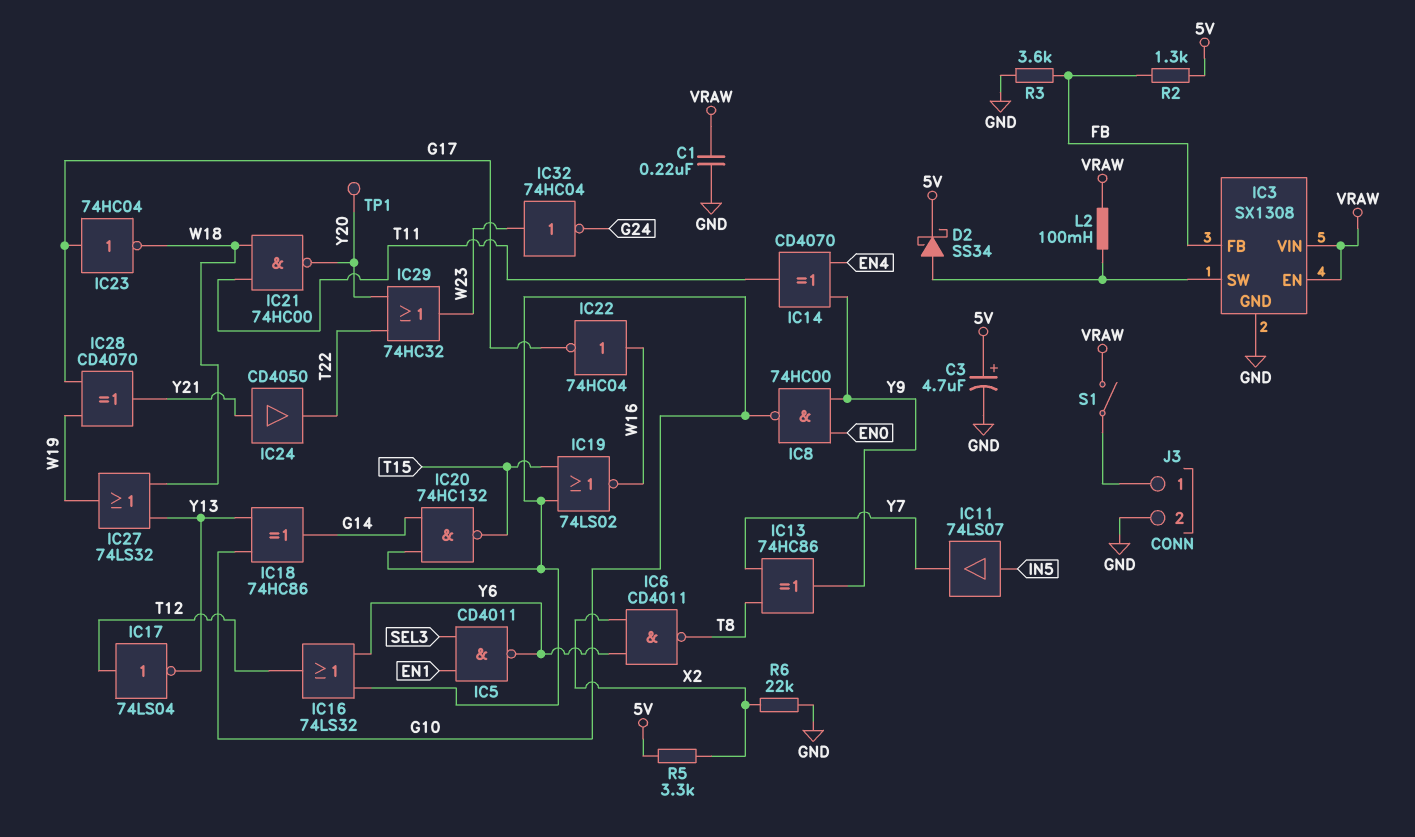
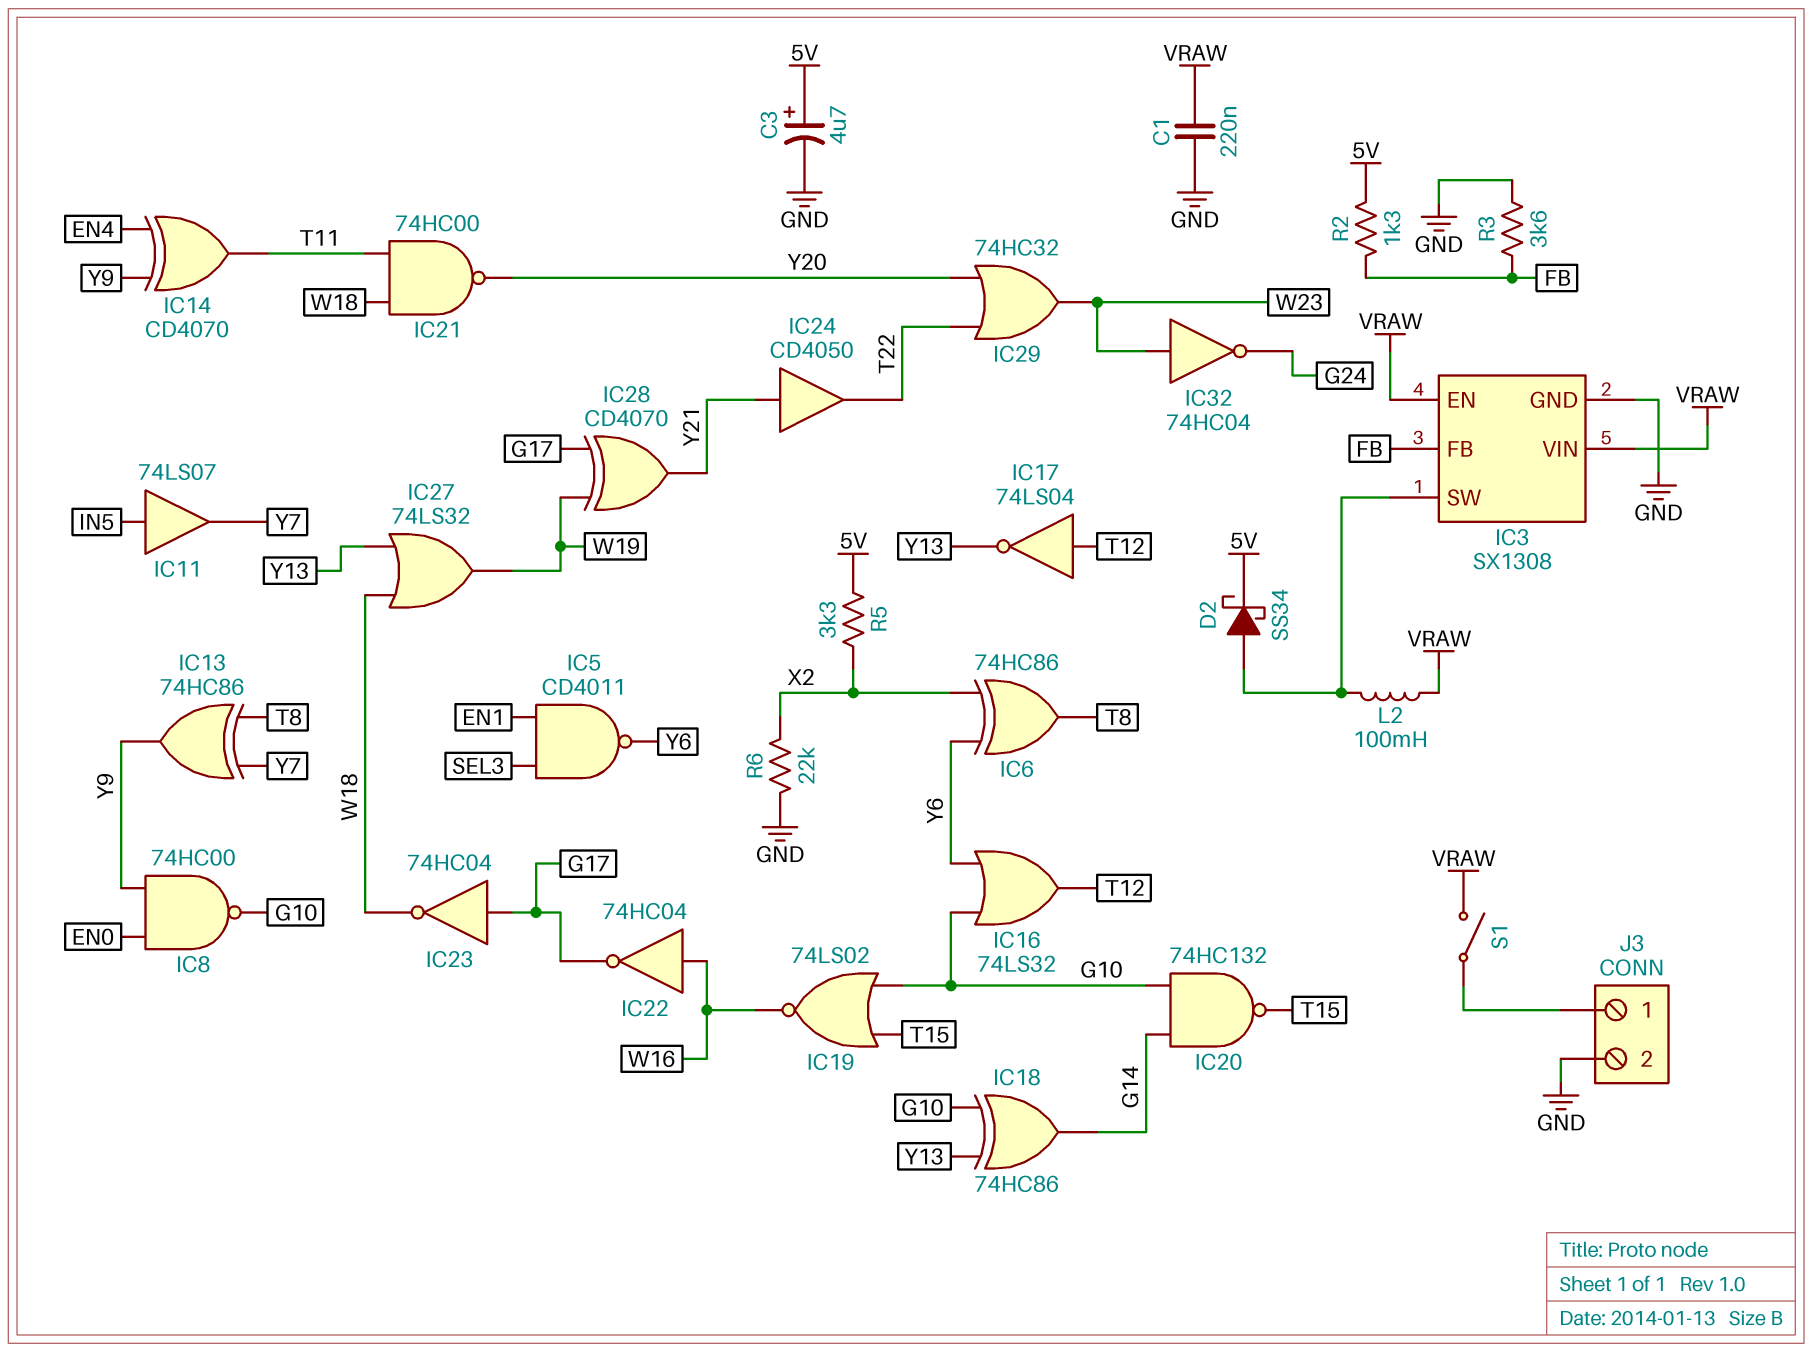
IC6: NAND CD4011 (in X2, in Y6, out T8) -> XOR 74HC86 (in X2, in Y6, out T8)
TP1: test point (Y20) -> none

